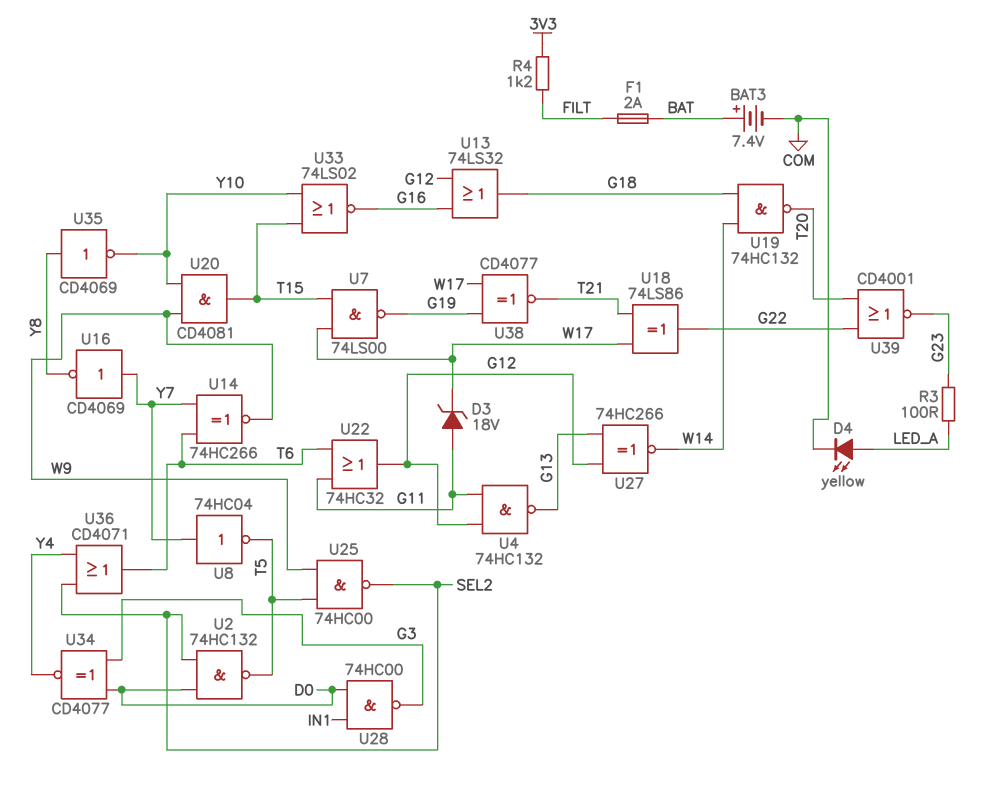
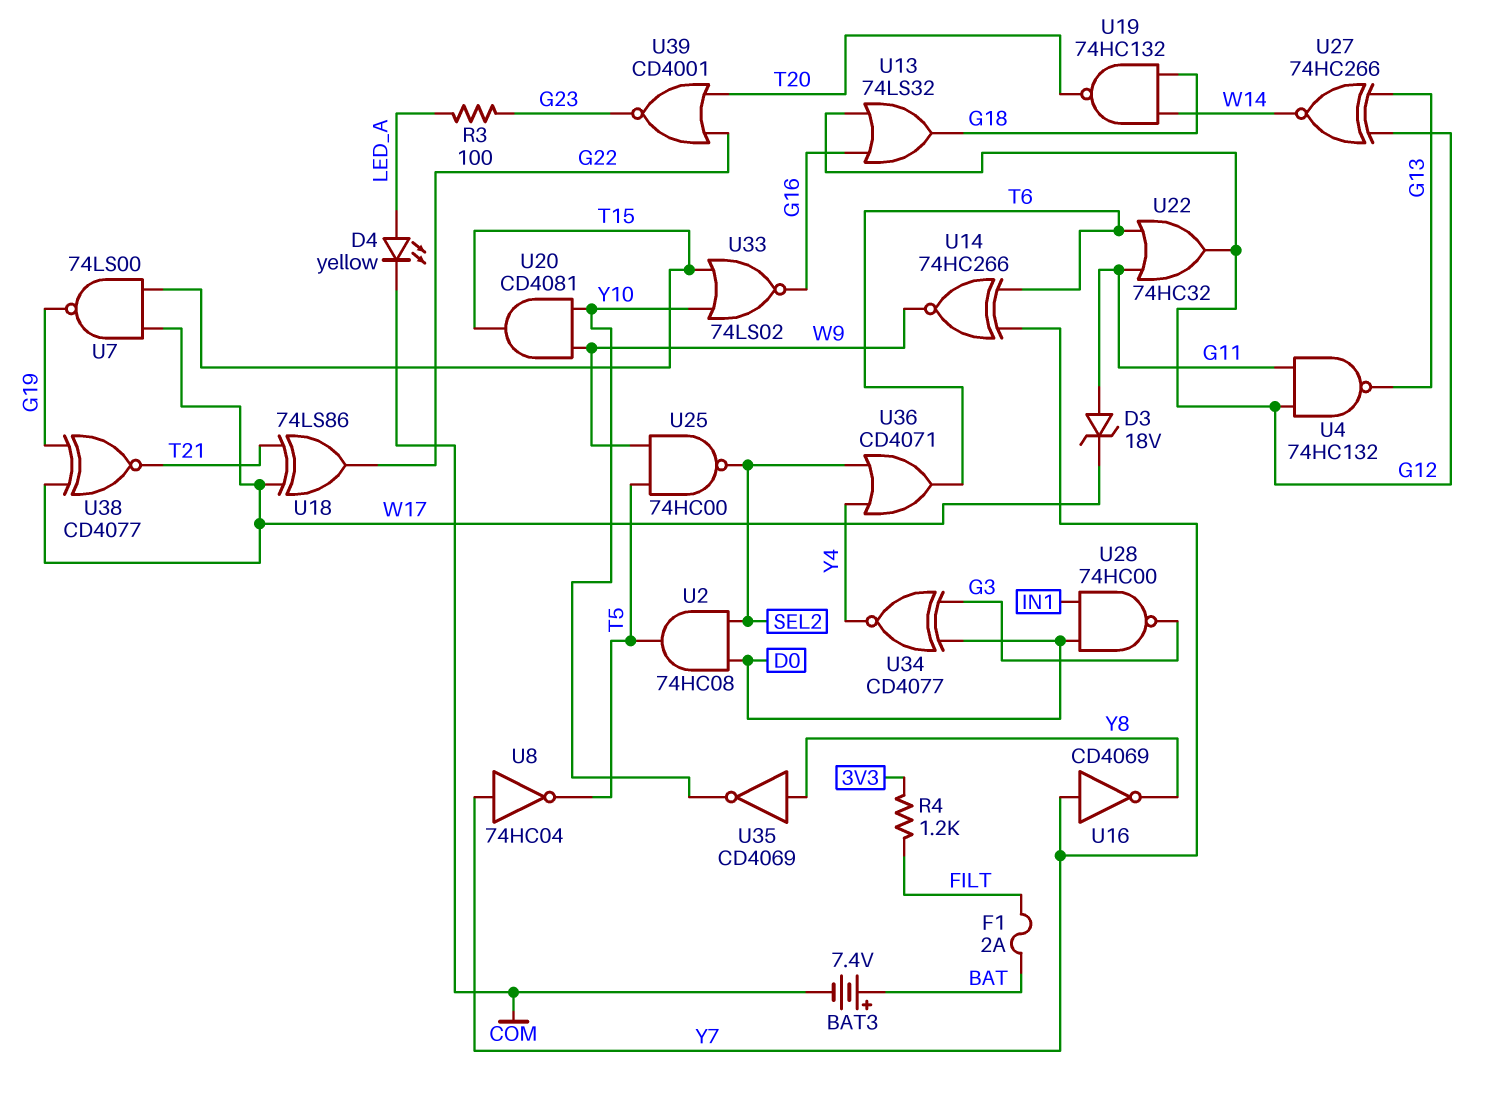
U2: NAND 74HC132 (in D0, in SEL2, out T5) -> AND 74HC08 (in D0, in SEL2, out T5)

